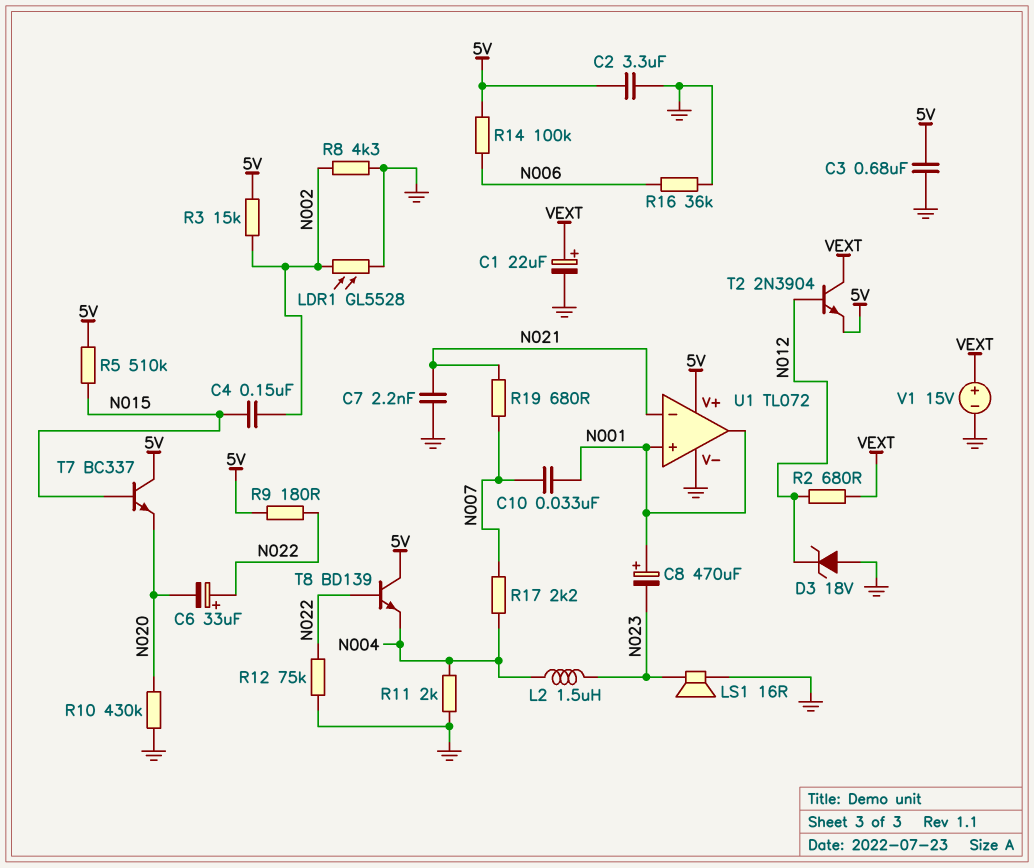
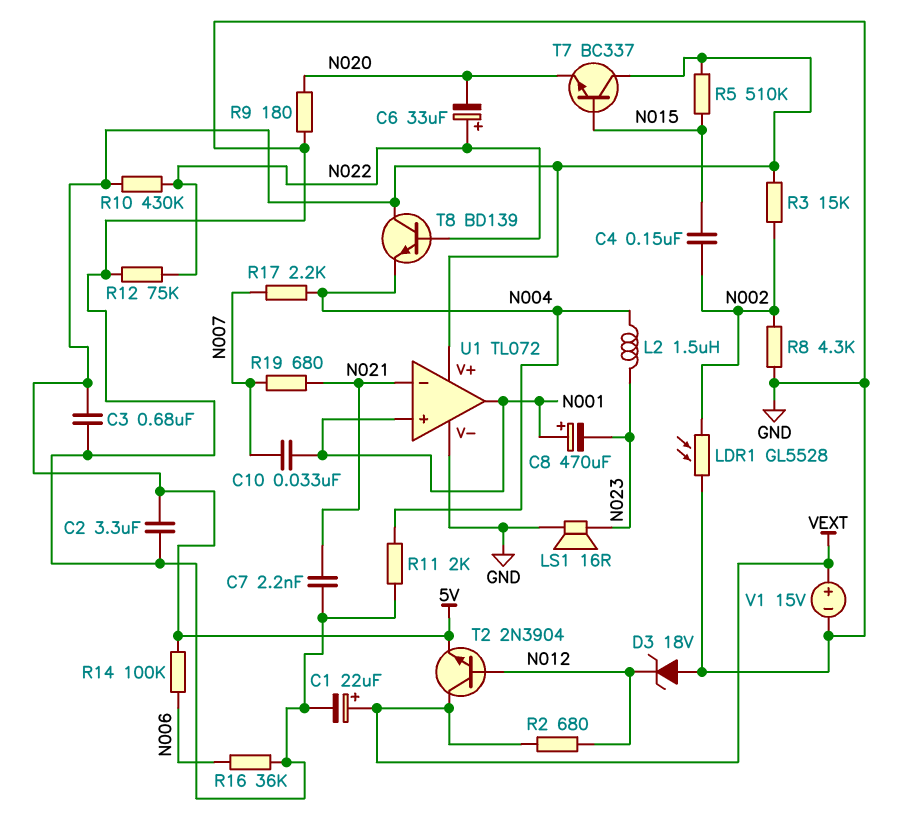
R9: 180 (5V, N022) -> 180 (GND, N020)
R10: 430k (GND, N020) -> 430k (5V, N022)

